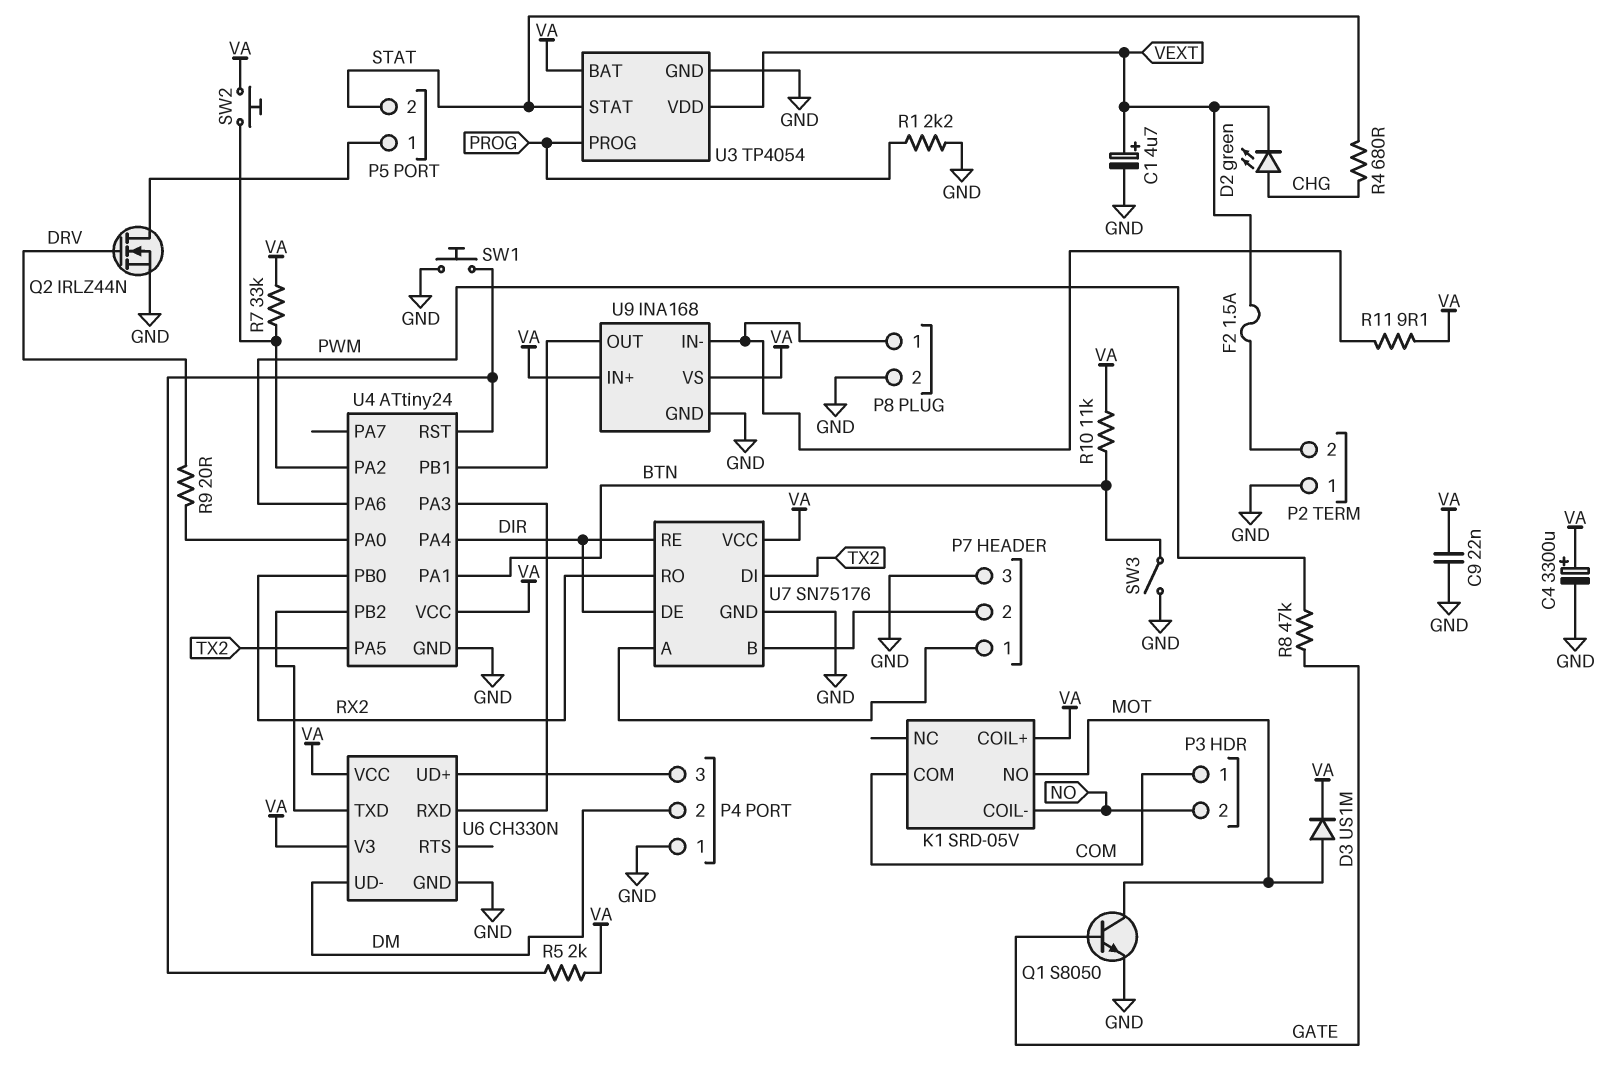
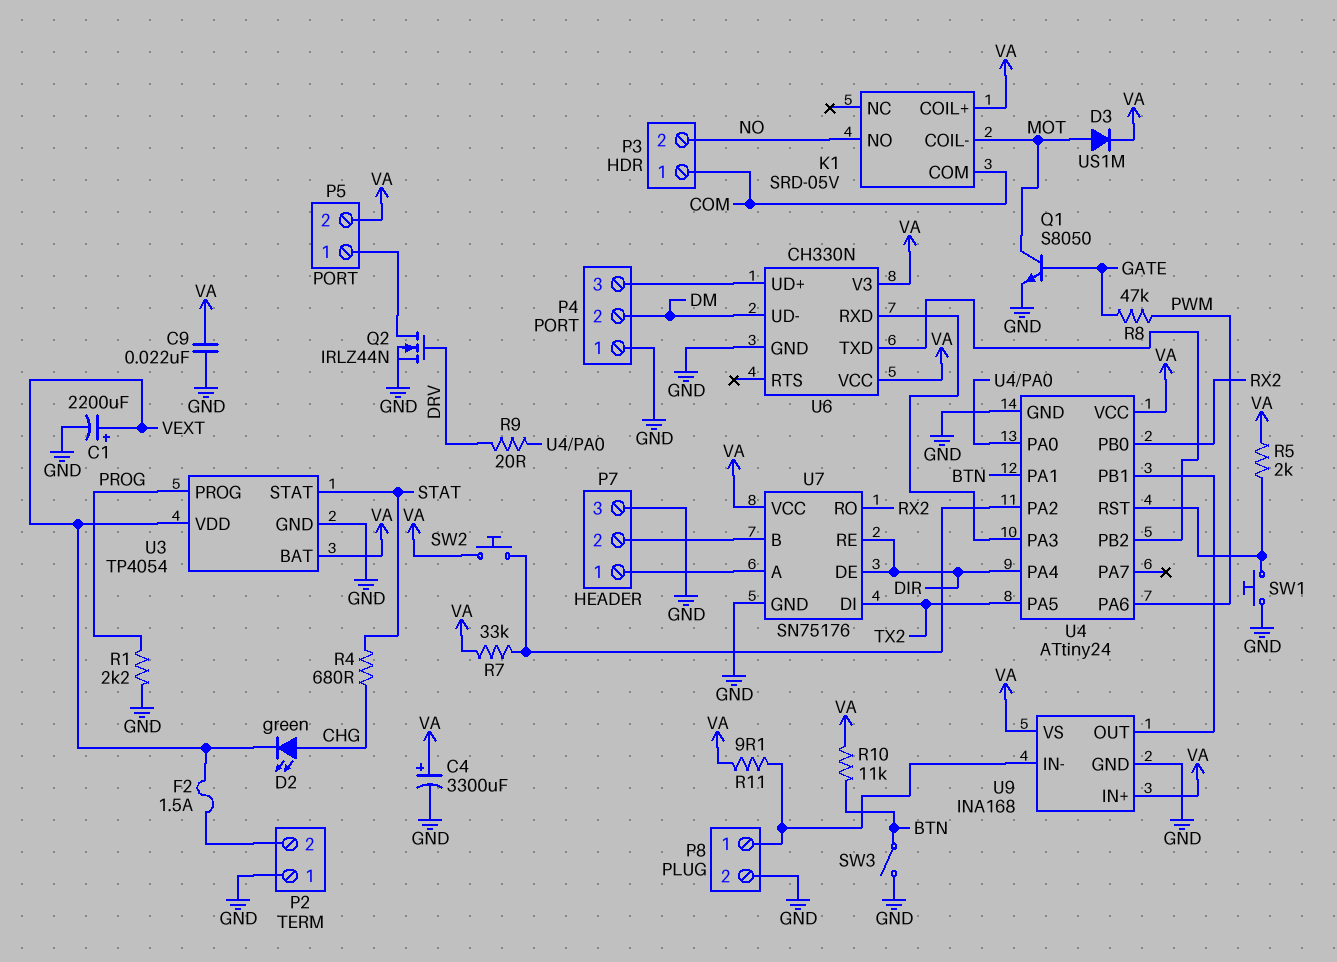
C1: 4.7uF (plus VEXT, minus GND) -> 2200uF (plus VEXT, minus GND)
K1 pin COIL-: NO -> MOT
K1 pin NO: MOT -> NO
P5 pin 2: STAT -> VA

